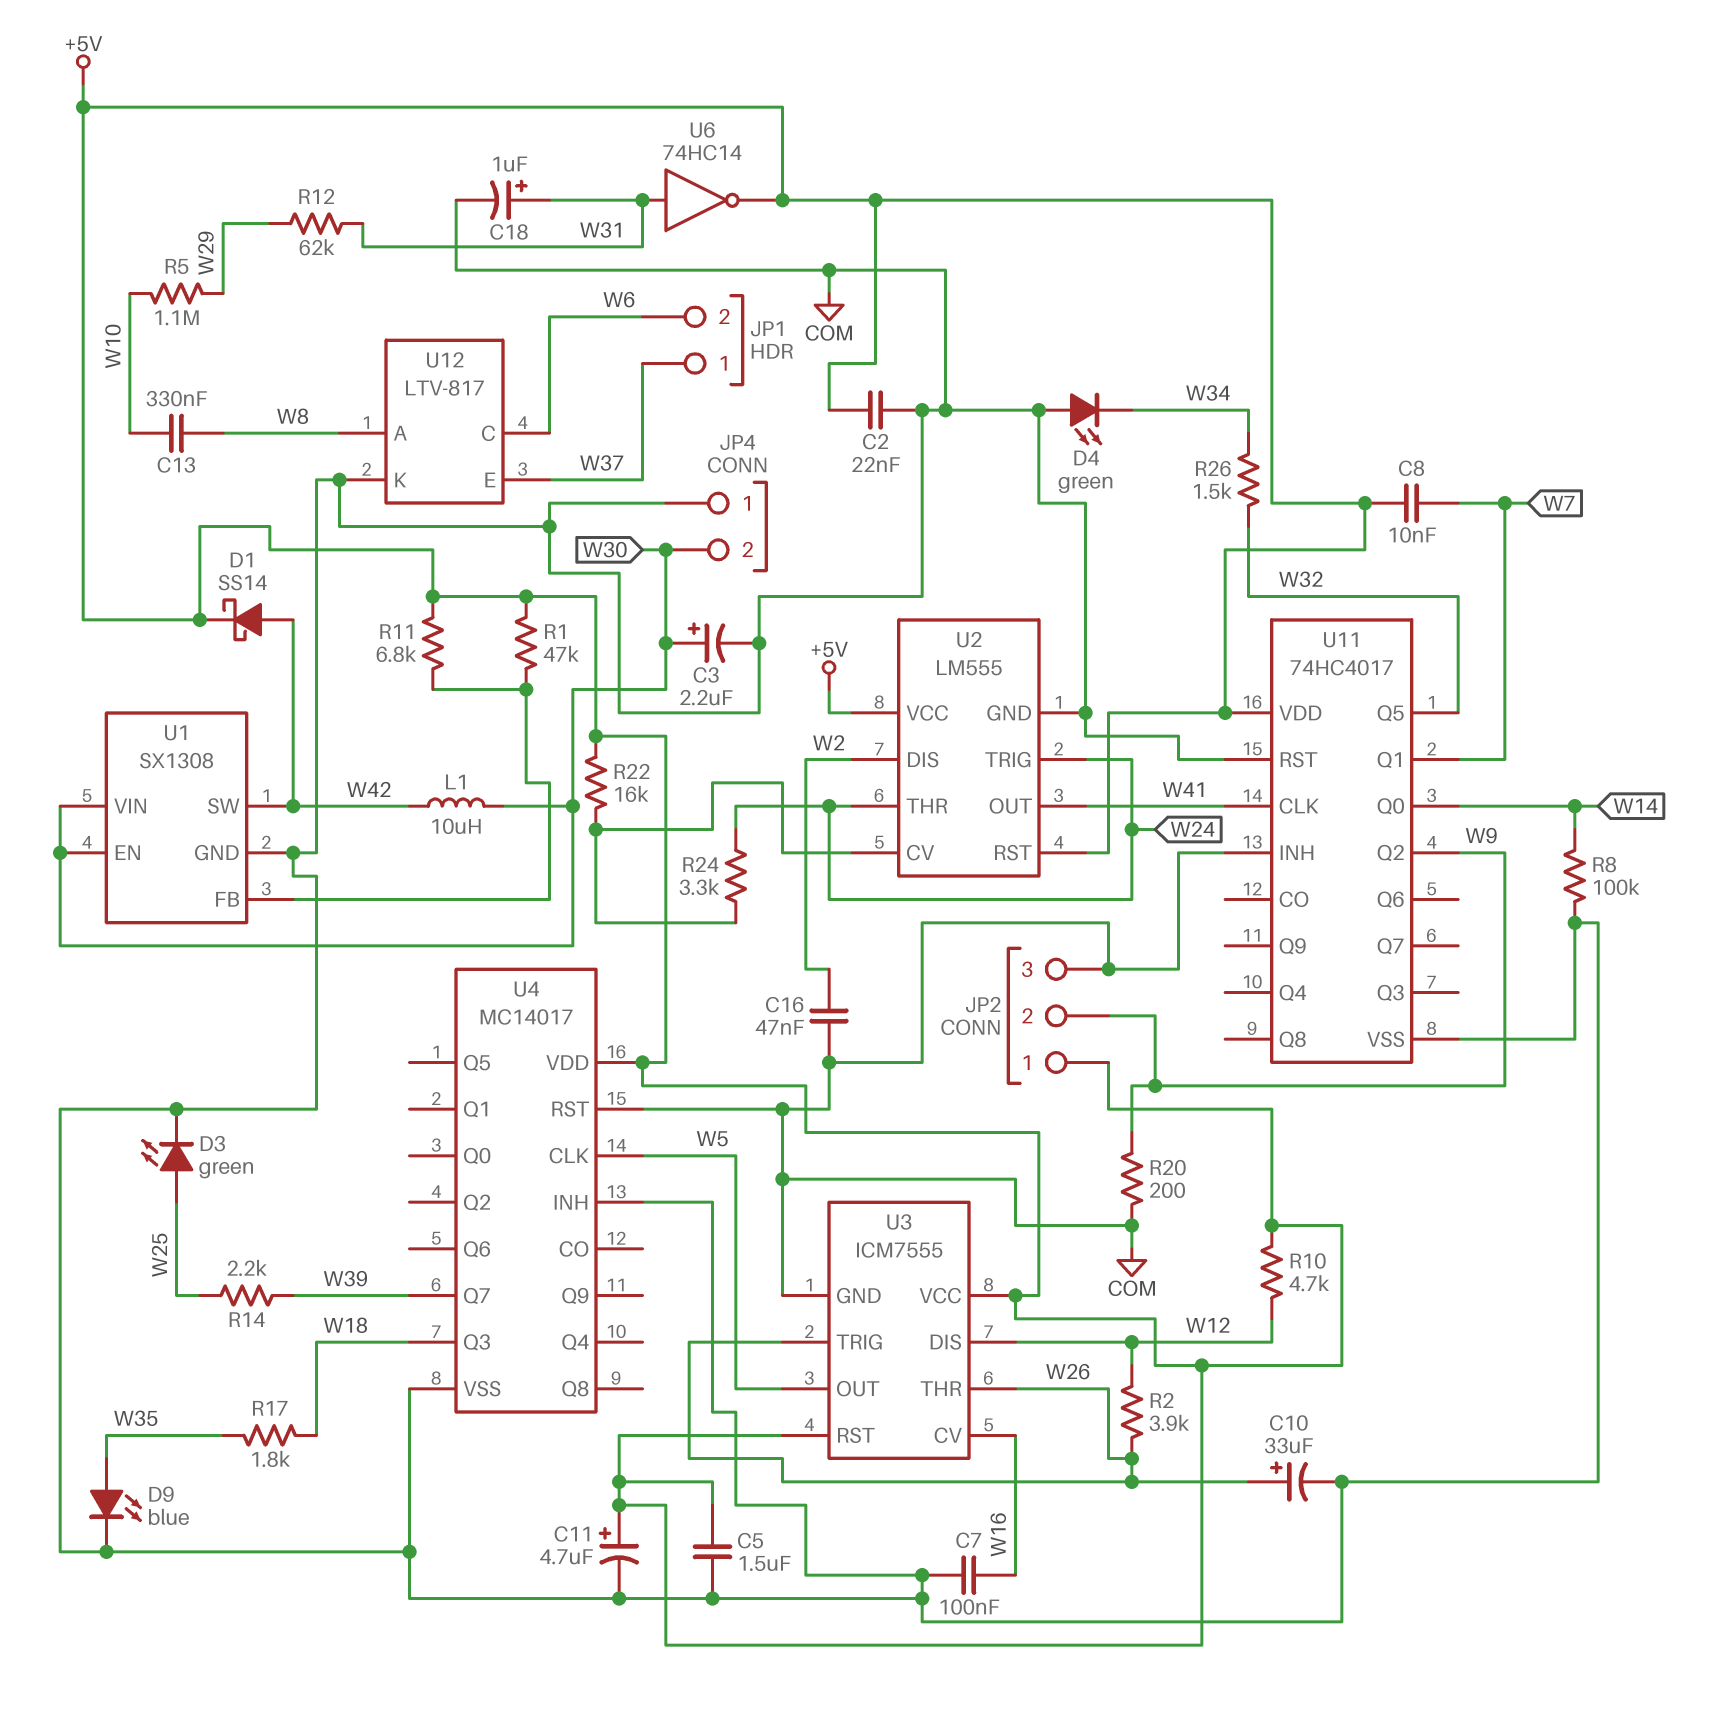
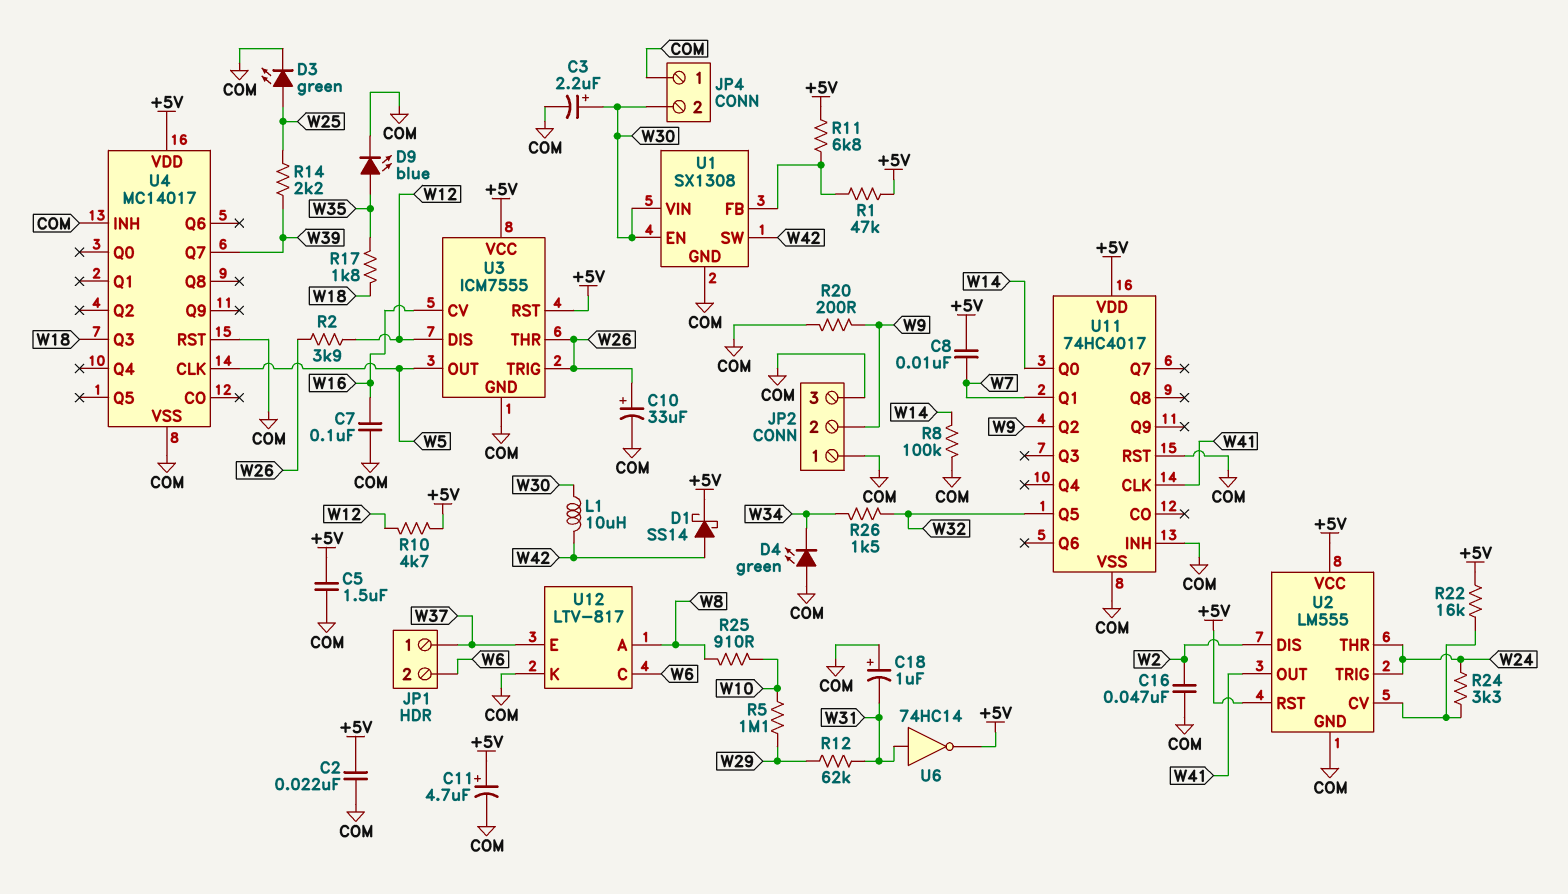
C13: 330nF (W8, W10) -> none
C18: 1uF (plus W31, minus COM) -> 1uF (plus COM, minus W31)
JP2 pin 1: +5V -> COM
R25: none -> 910 (W8, W10)

